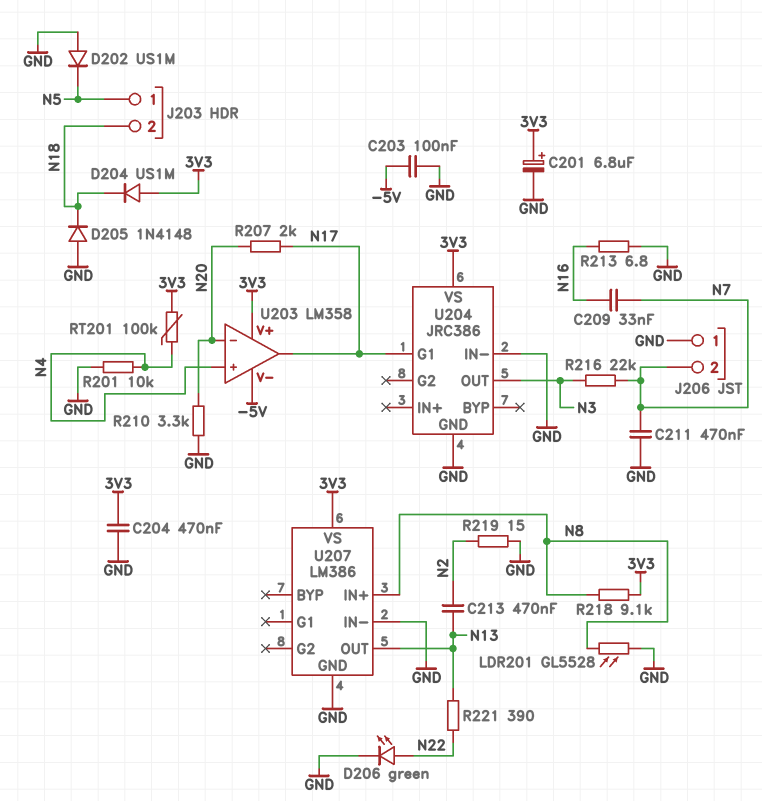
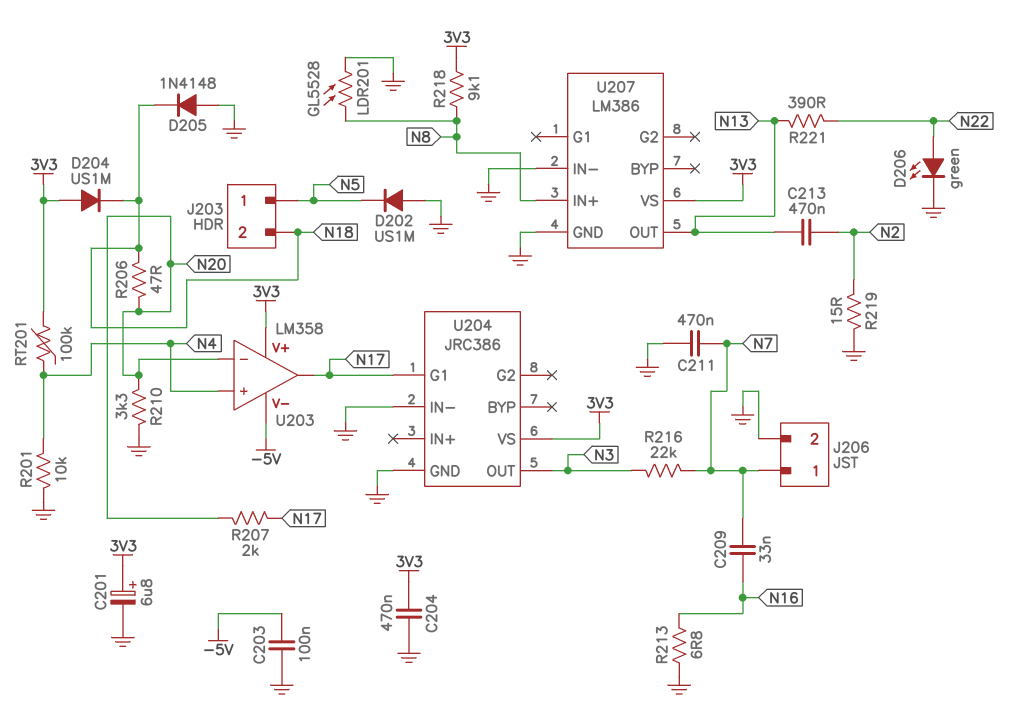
J206 pin 1: GND -> N7
J206 pin 2: N7 -> GND
R206: none -> 47 (N18, N20)

